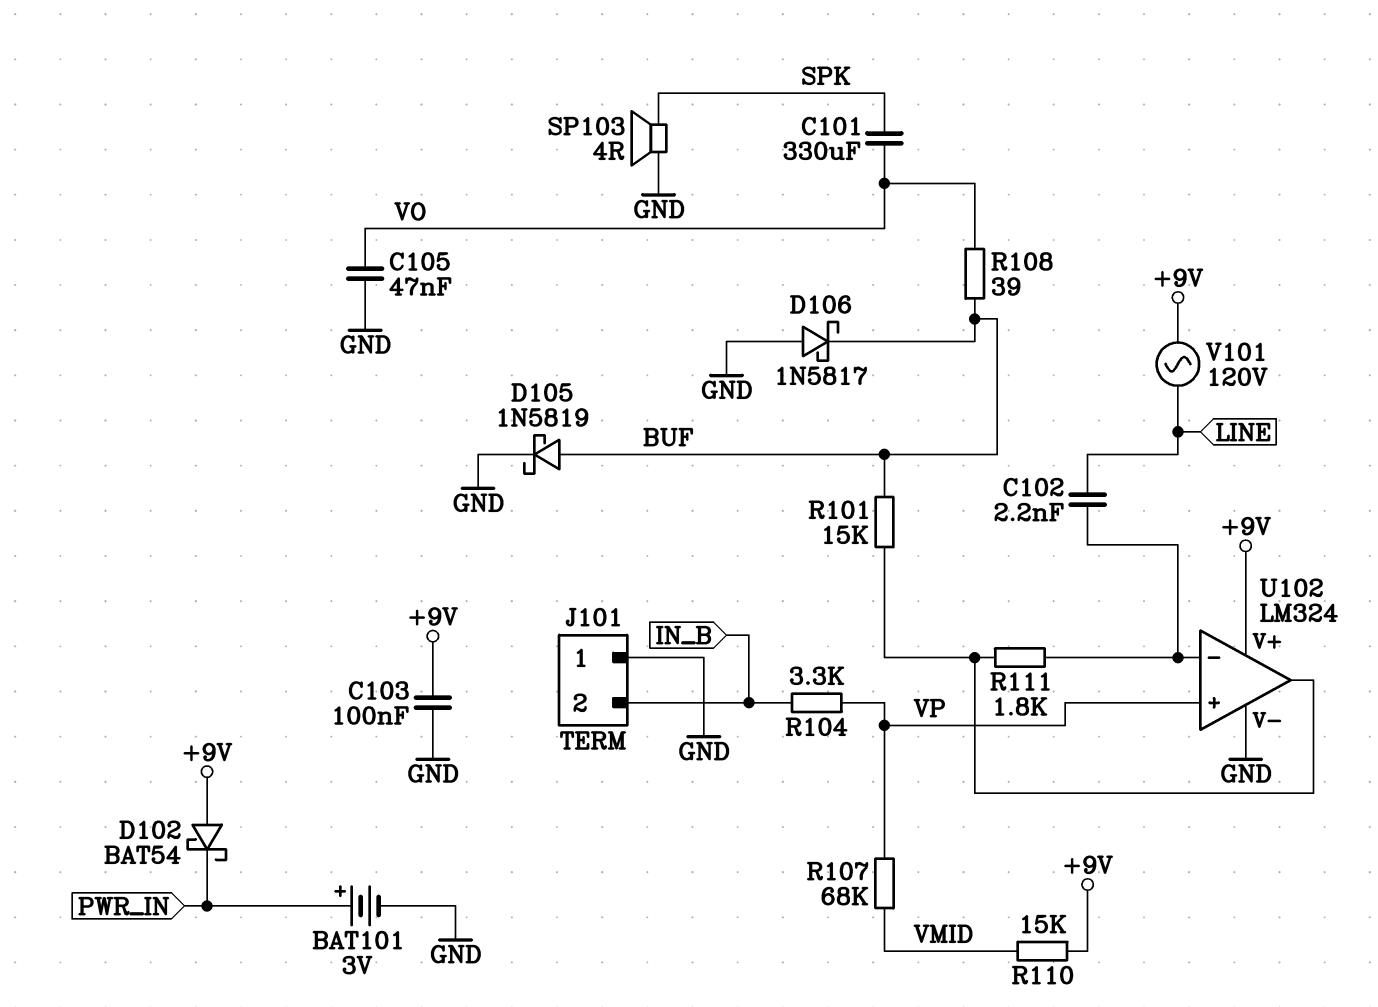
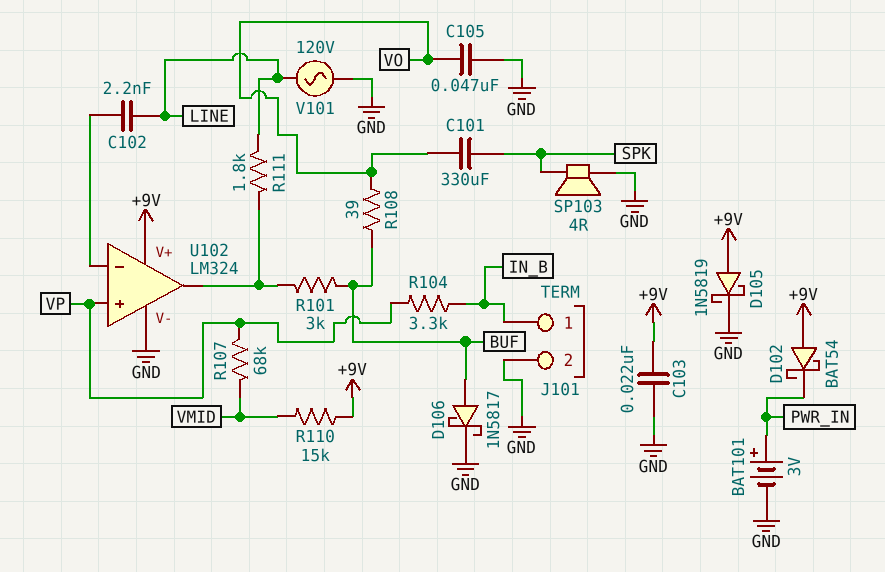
C103: 100nF (+9V, GND) -> 22nF (+9V, GND)
D105: schottky 1N5819 (A BUF, K GND) -> schottky 1N5819 (A +9V, K GND)
D106: schottky 1N5817 (A GND, K BUF) -> schottky 1N5817 (A BUF, K GND)
J101 pin 1: GND -> IN_B
J101 pin 2: IN_B -> GND
R101: 15k (BUF, U102/out) -> 3k (BUF, U102/out)
R111: 1.8k (U102/in-, U102/out) -> 1.8k (LINE, U102/out)
V101: AC 120V (+9V, LINE) -> AC 120V (GND, LINE)

